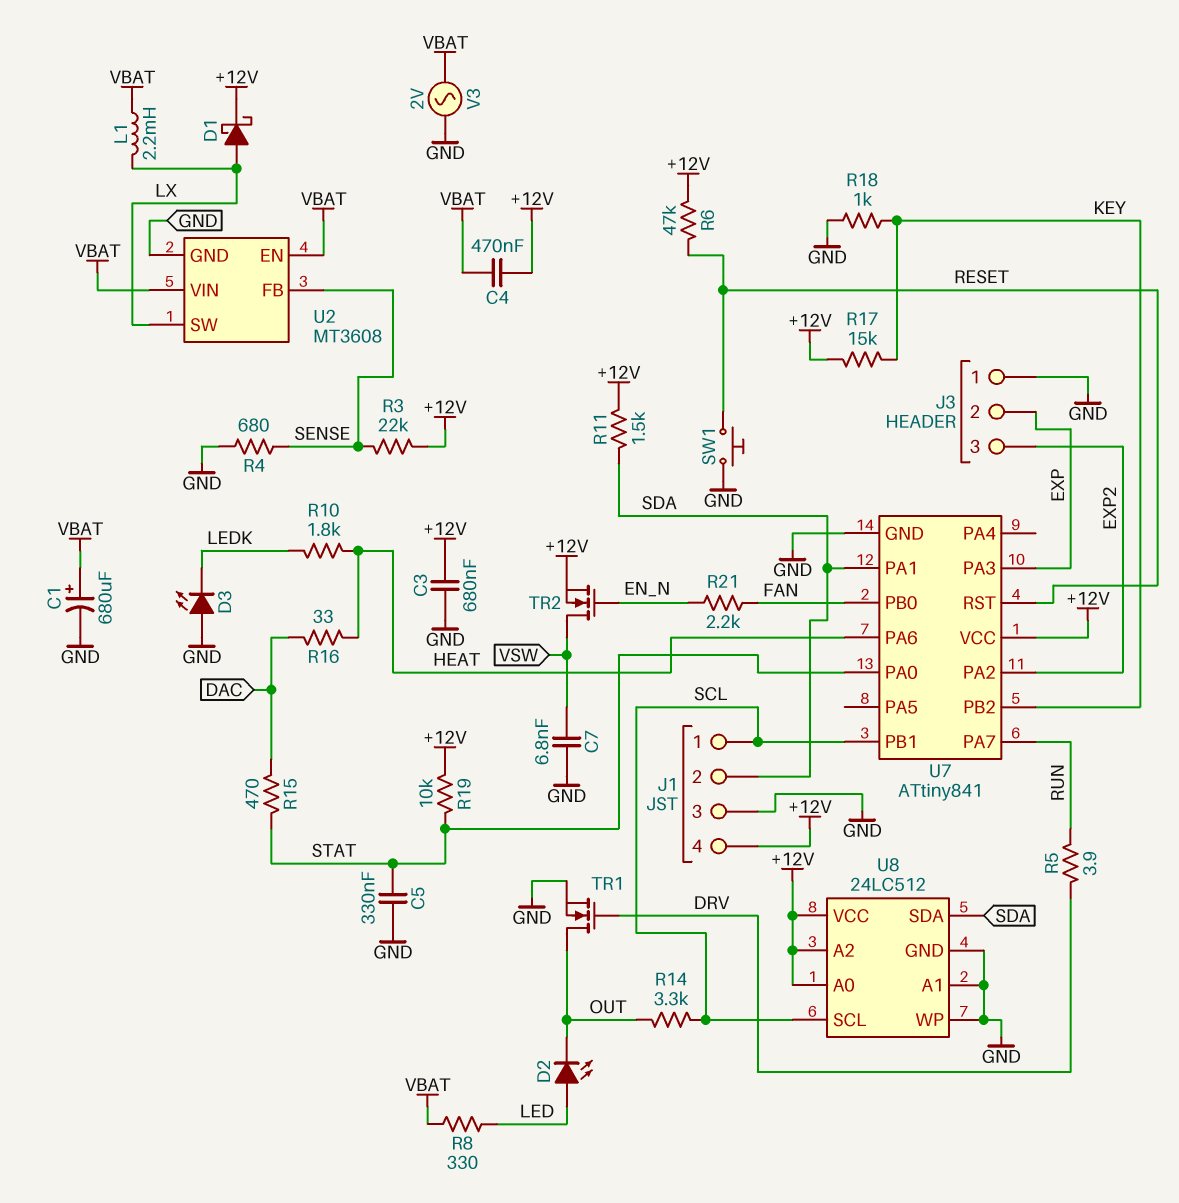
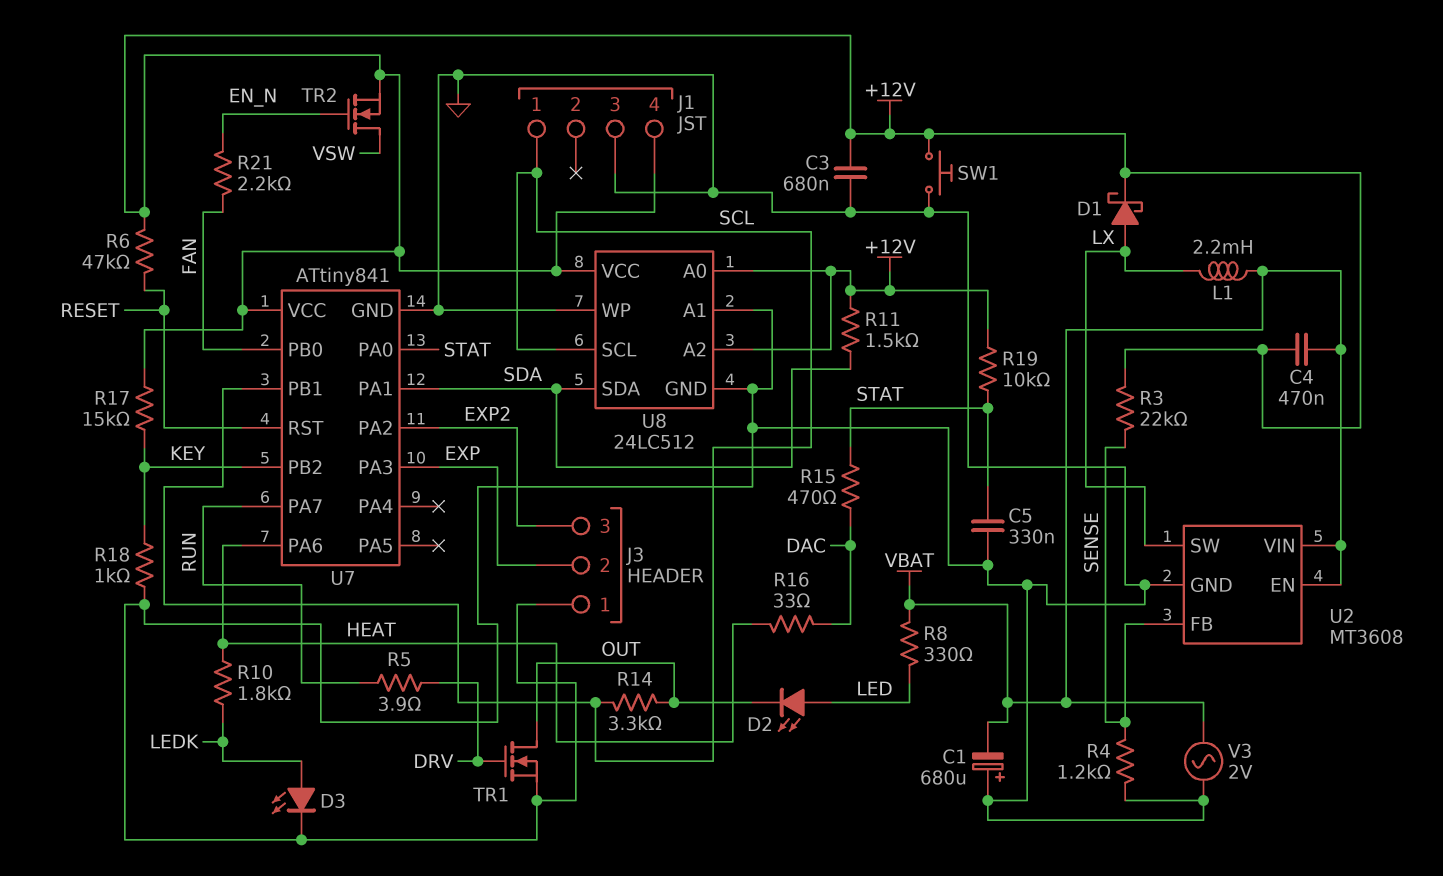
C1: 680uF (plus VBAT, minus GND) -> 680uF (plus GND, minus VBAT)
C7: 6.8nF (GND, VSW) -> none
D3: LED (A GND, K LEDK) -> LED (A LEDK, K GND)
J1 pin 2: SDA -> none
R4: 680 (GND, SENSE) -> 1.2k (GND, SENSE)
SW1: button (GND, RESET) -> button (+12V, GND)

